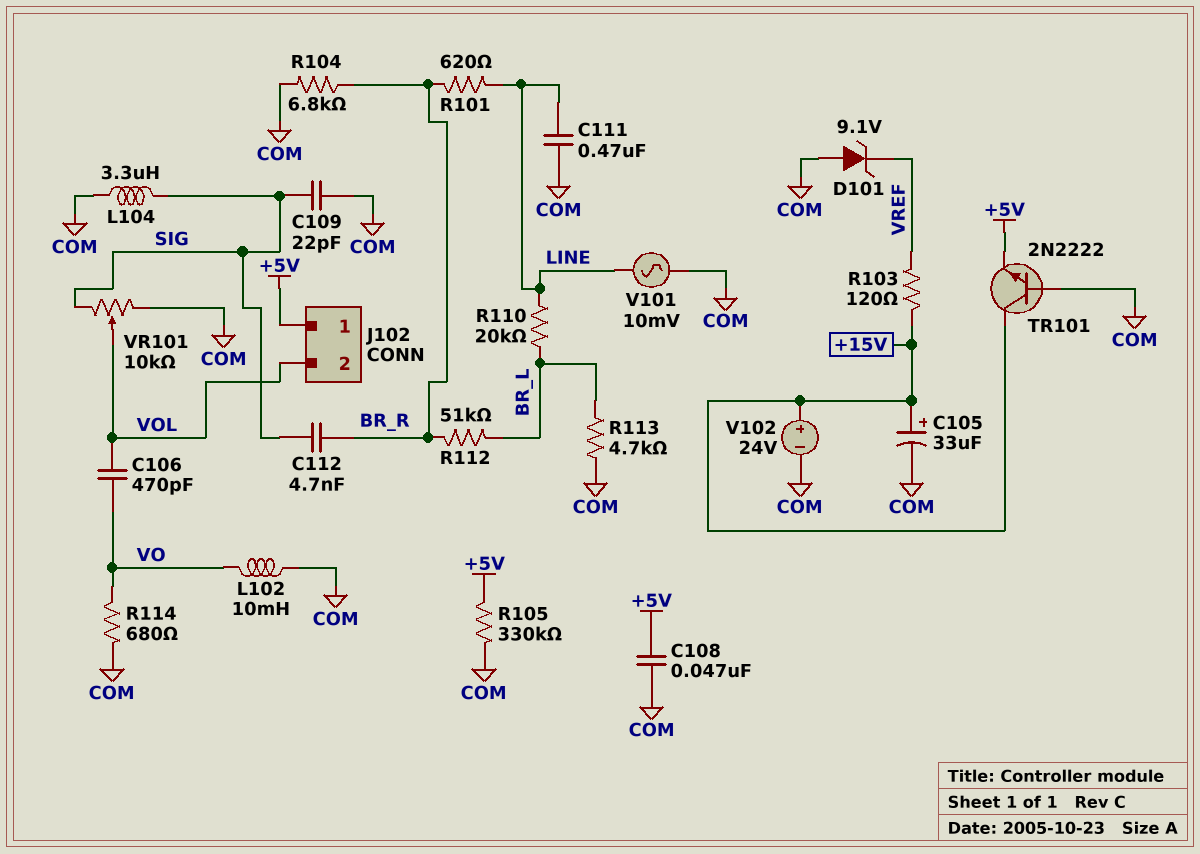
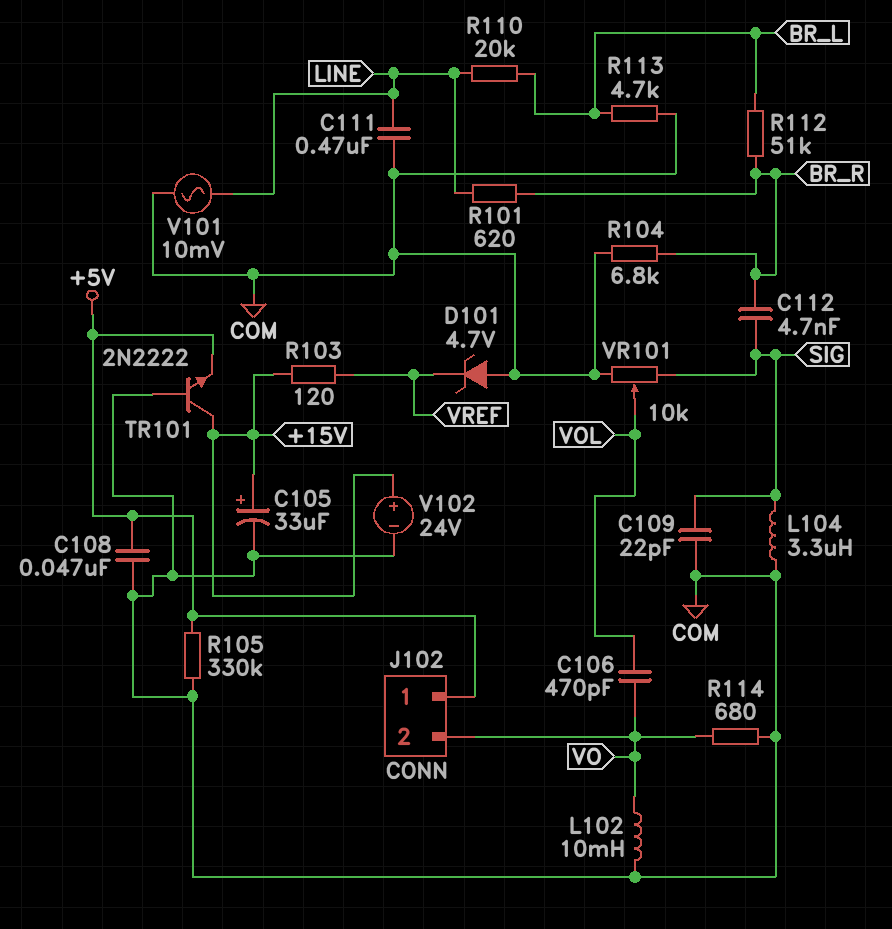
D101: zener 9.1V (A COM, K VREF) -> zener 4.7V (A COM, K VREF)
J102 pin 2: VOL -> VO

